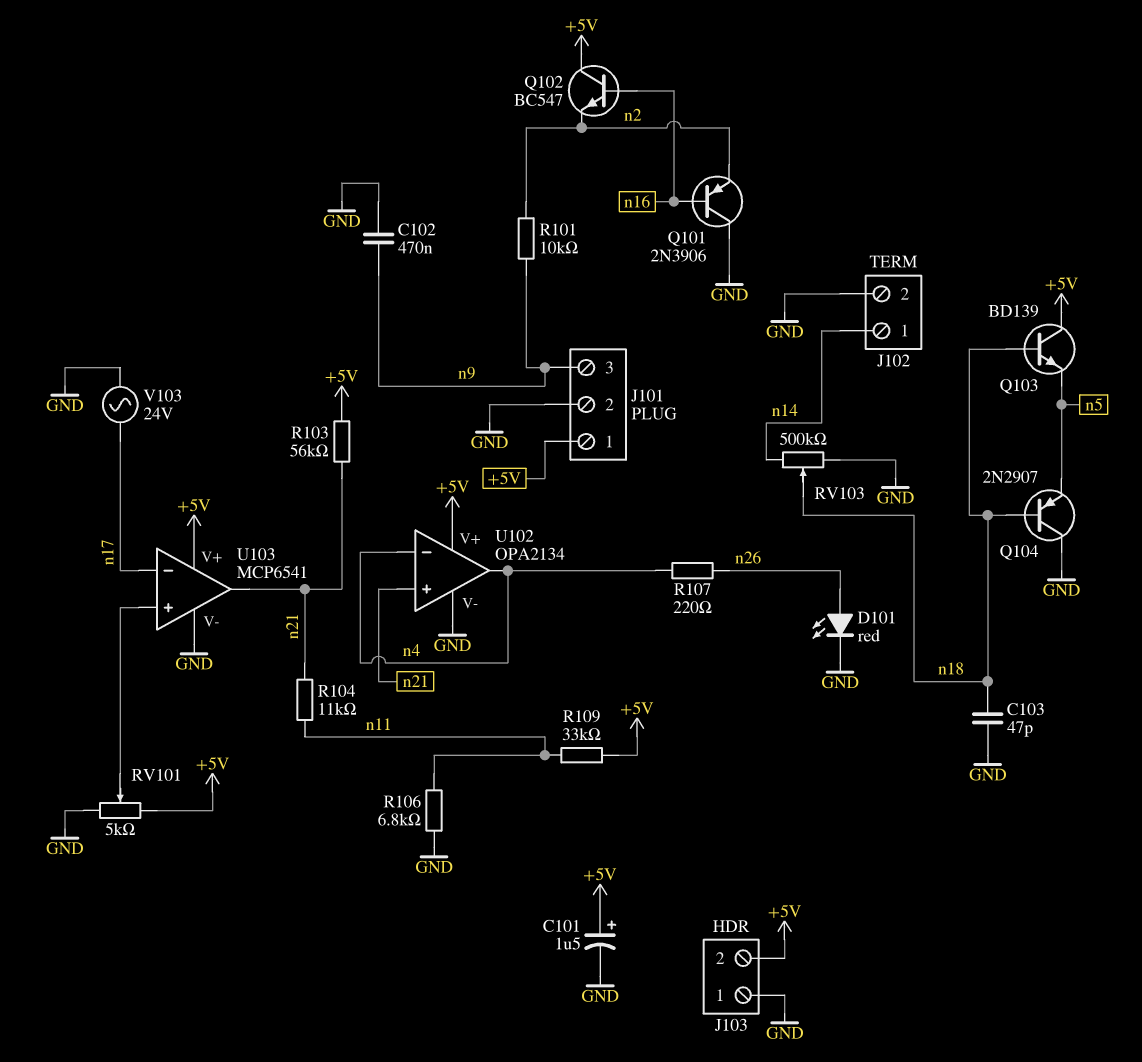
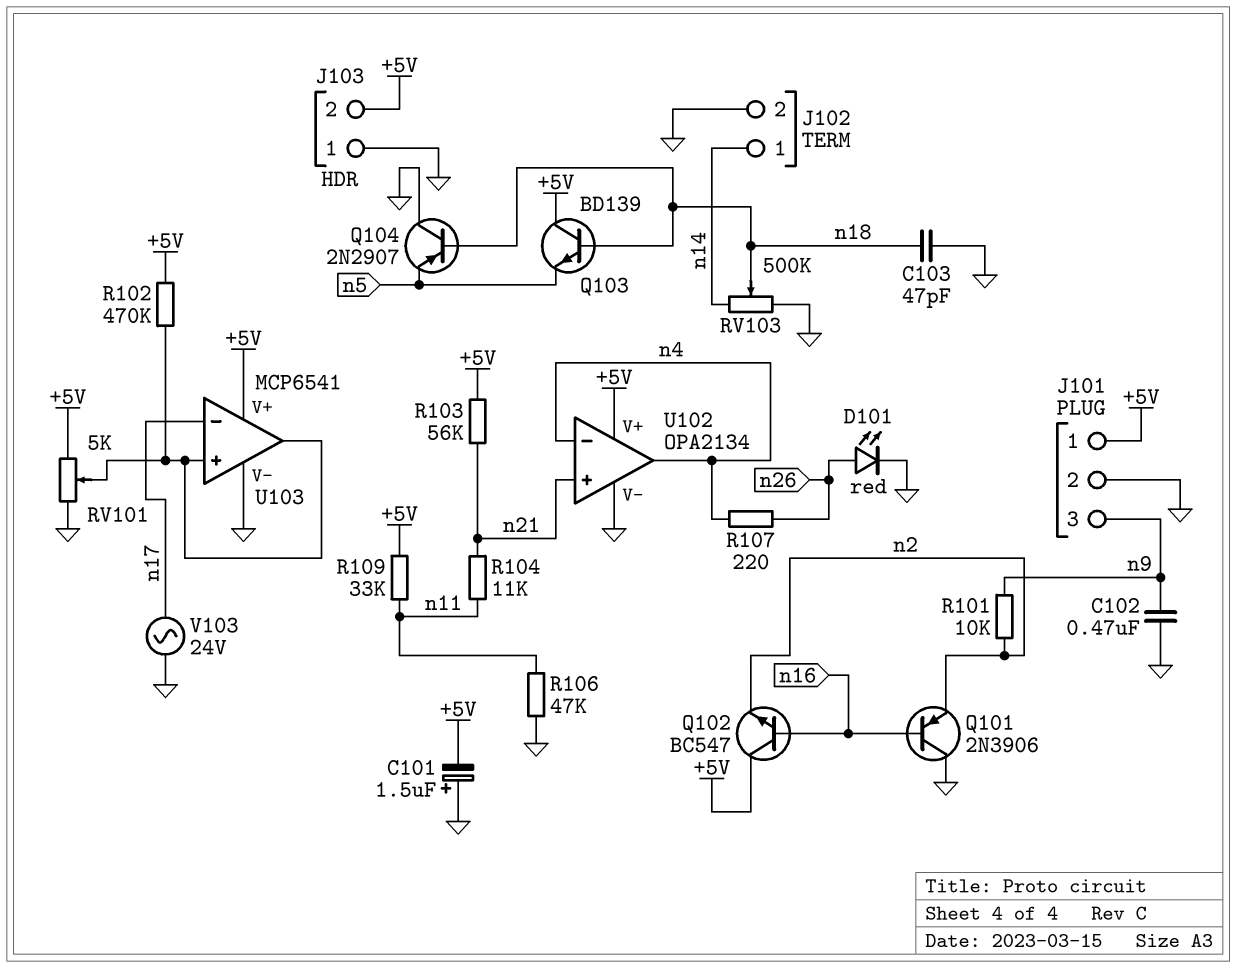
C101: 1.5uF (plus +5V, minus GND) -> 1.5uF (plus GND, minus +5V)
R102: none -> 470k (+5V, U103/in+)
R106: 6.8k (GND, n11) -> 47k (GND, n11)
U103 pin out: n21 -> U103/in+

